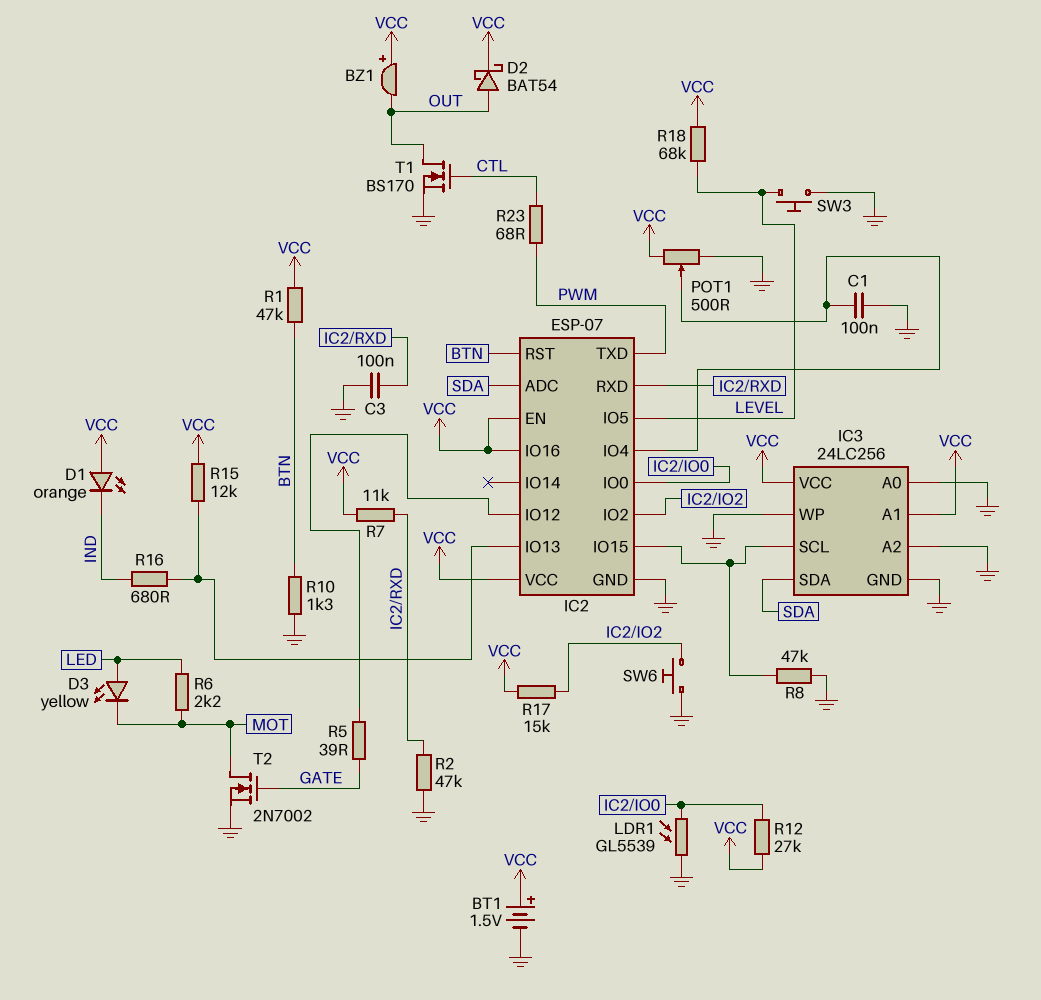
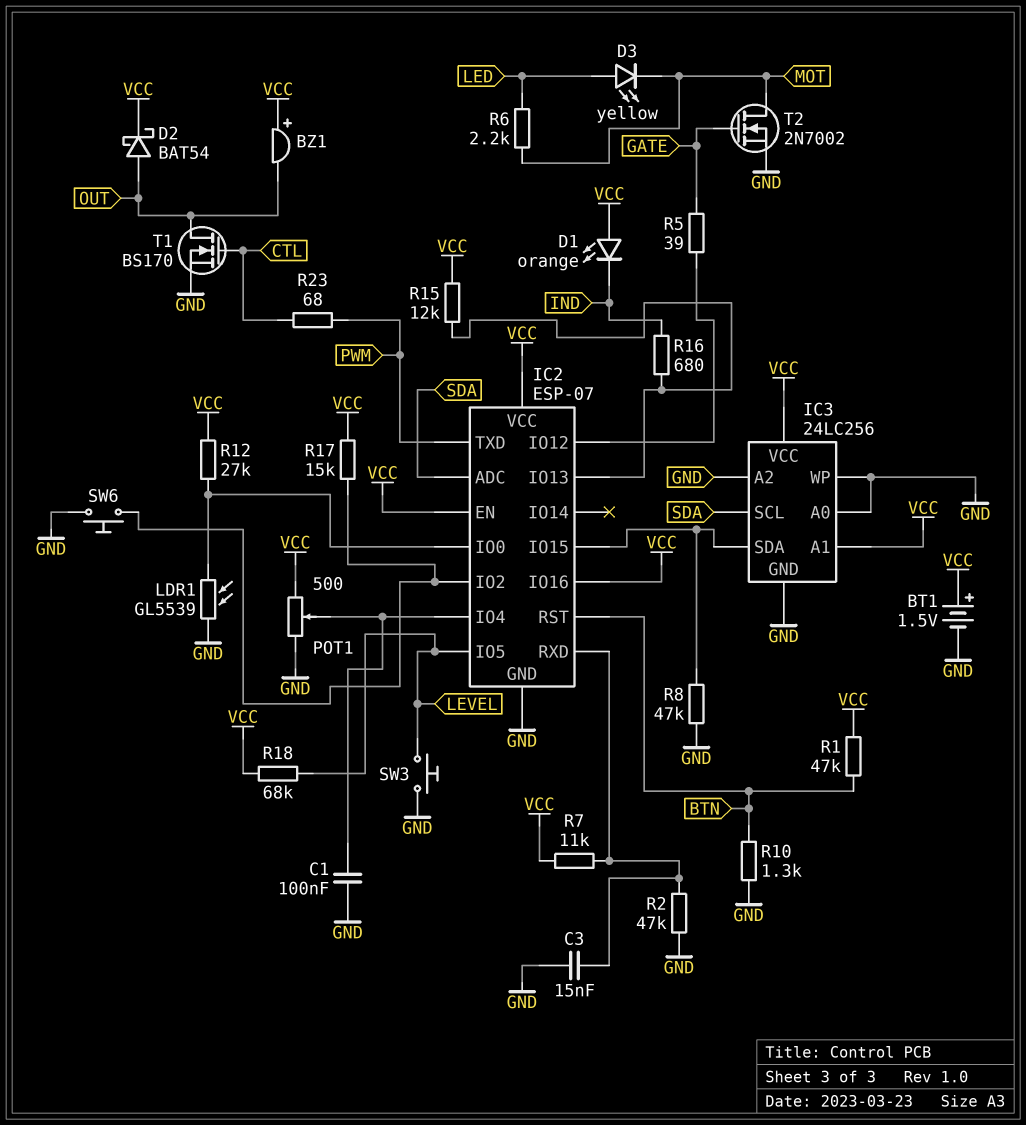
C3: 100nF (GND, IC2/RXD) -> 15nF (GND, IC2/RXD)
IC3 pin SCL: IC2/IO15 -> SDA
IC3 pin SDA: SDA -> IC2/IO15

